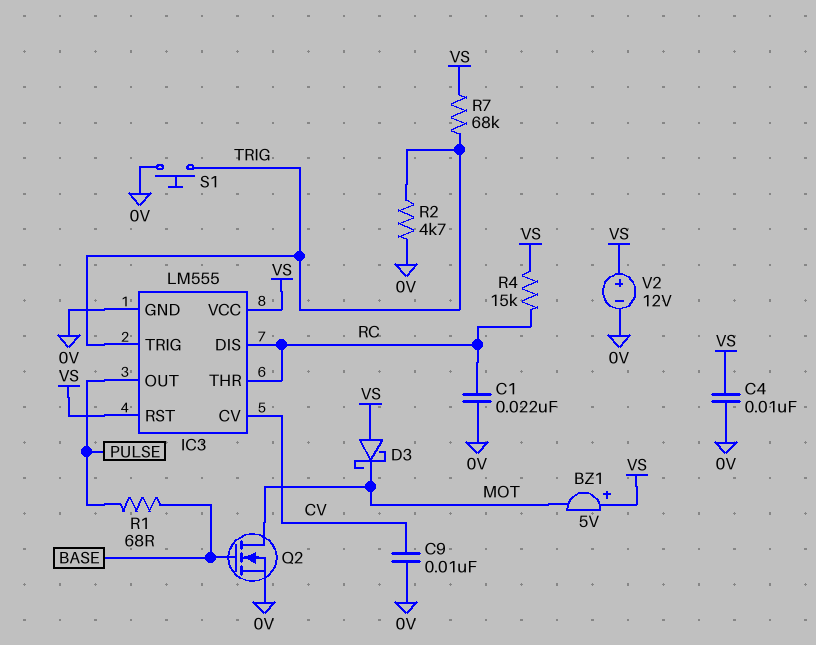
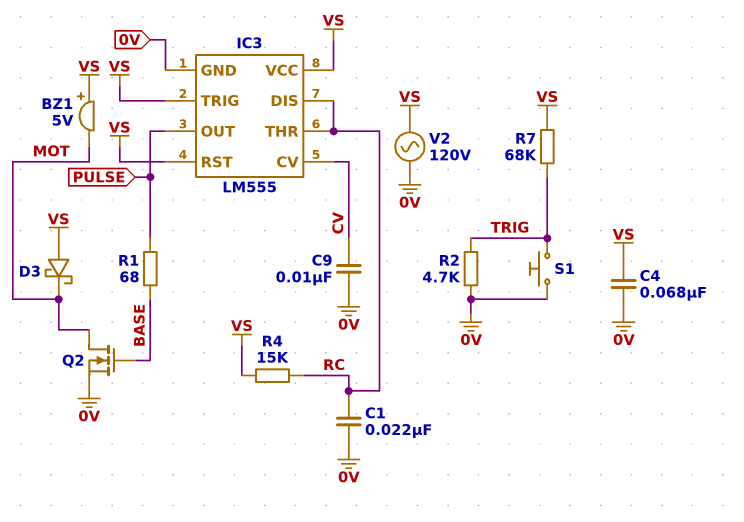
C4: 10nF (0V, VS) -> 68nF (0V, VS)
IC3 pin TRIG: TRIG -> VS
V2: 12V (plus VS, minus 0V) -> AC 120V (0V, VS)

